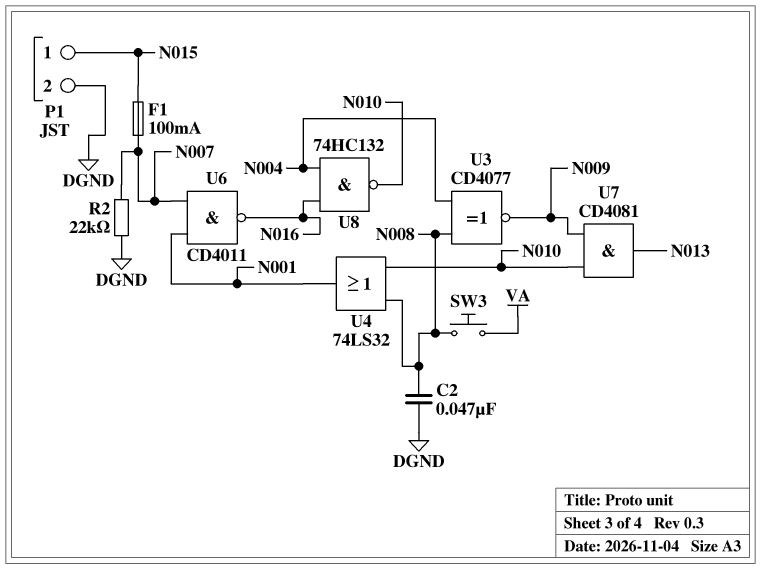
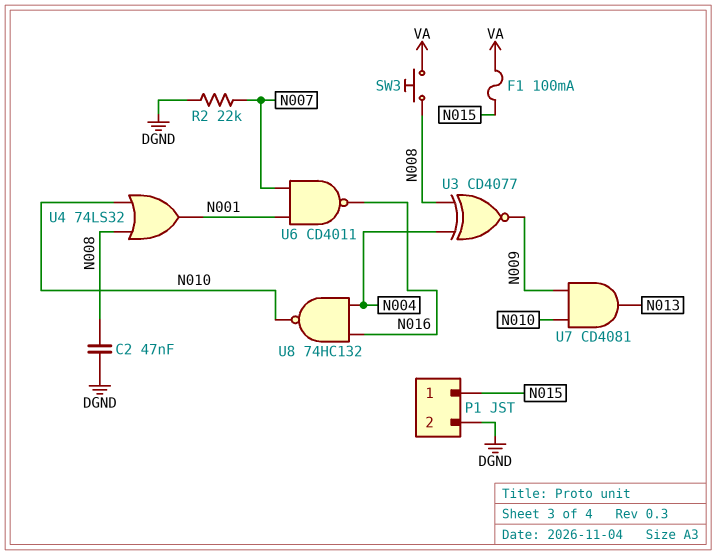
F1: 100mA (N007, N015) -> 100mA (N015, VA)

